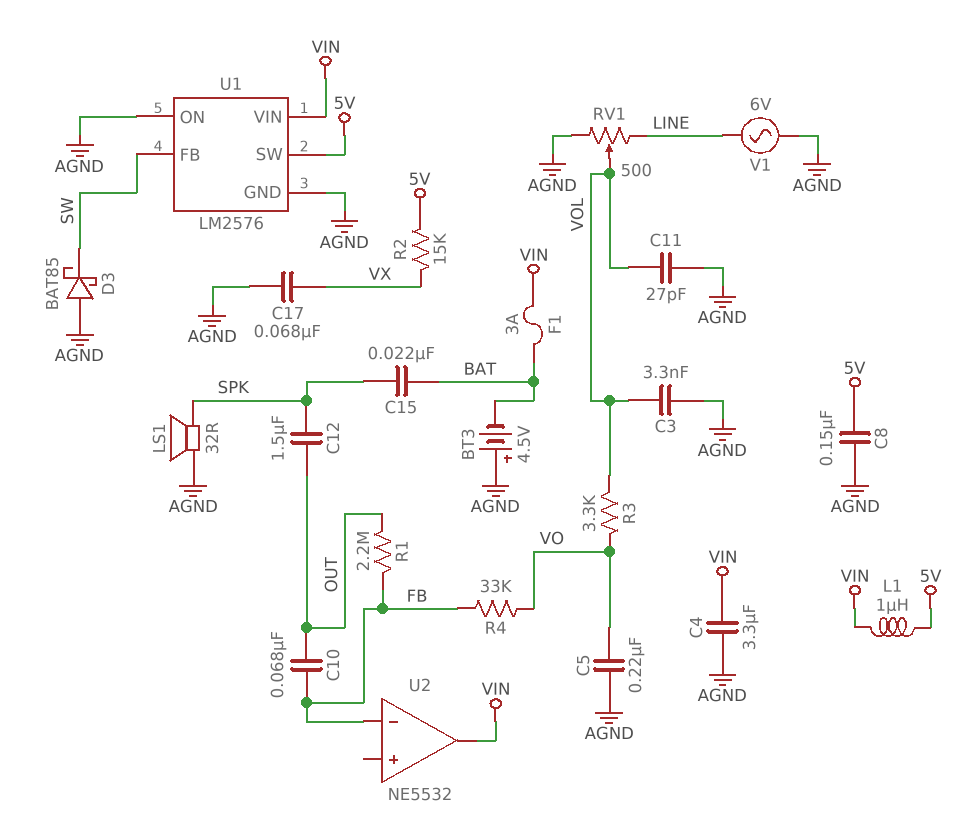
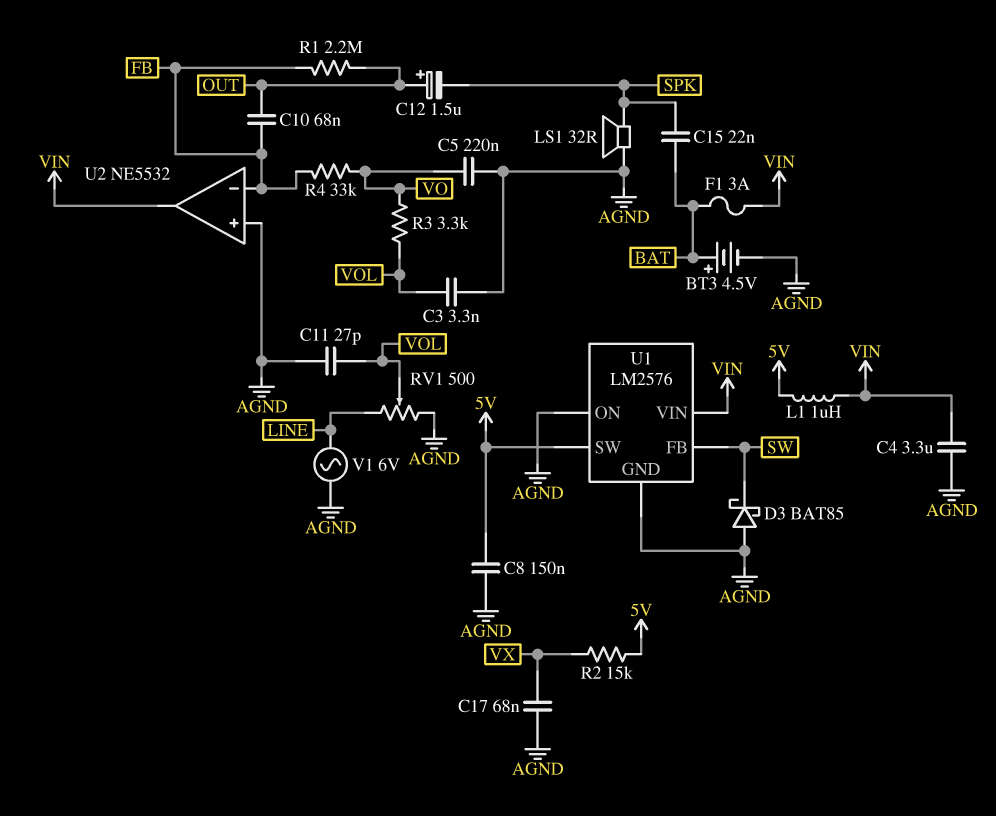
BT3: 4.5V (plus AGND, minus BAT) -> 4.5V (plus BAT, minus AGND)
C12: 1.5uF (OUT, SPK) -> 1.5uF (plus OUT, minus SPK)
U2 pin in+: none -> AGND

